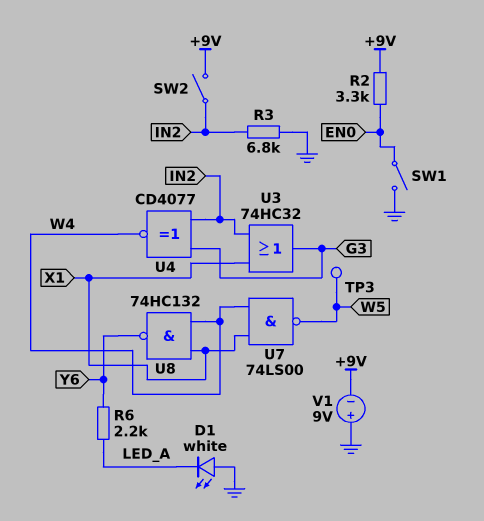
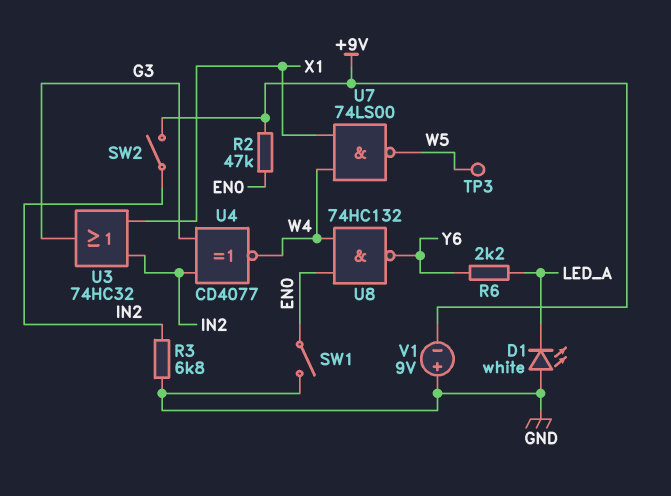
R2: 3.3k (+9V, EN0) -> 47k (+9V, EN0)
U8: NAND 74HC132 (in W4, in X1, out Y6) -> NAND 74HC132 (in EN0, in W4, out Y6)

